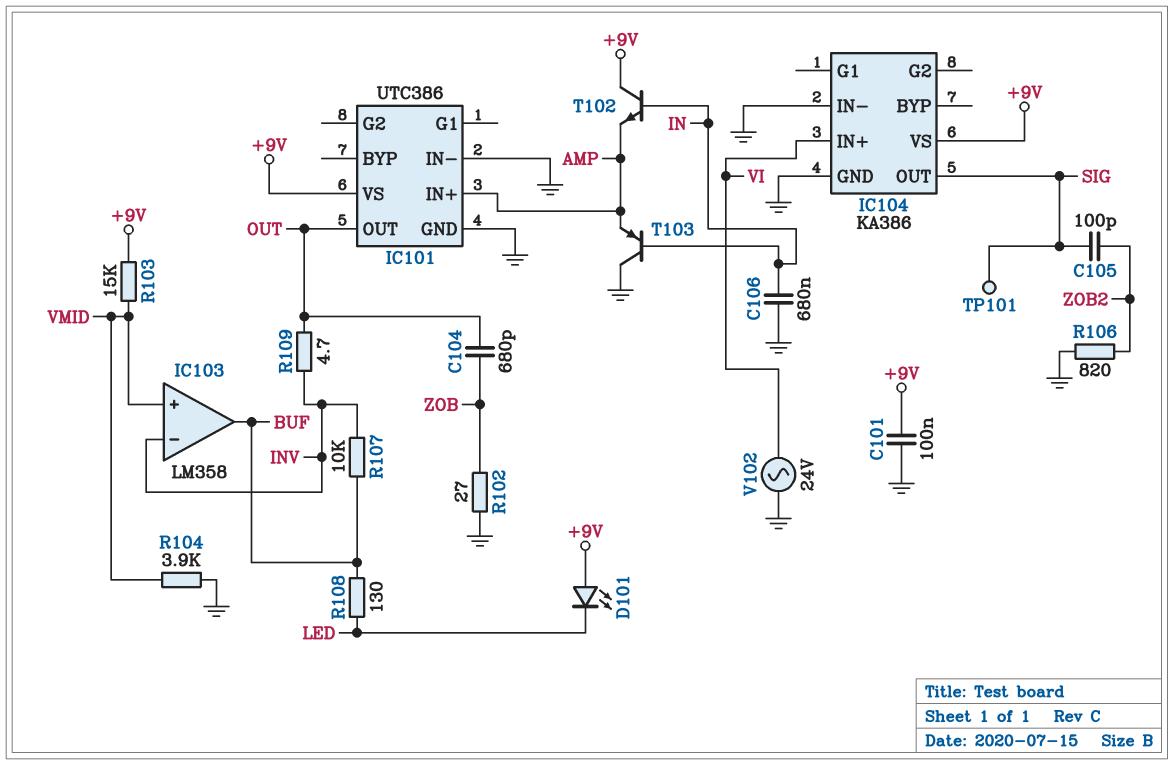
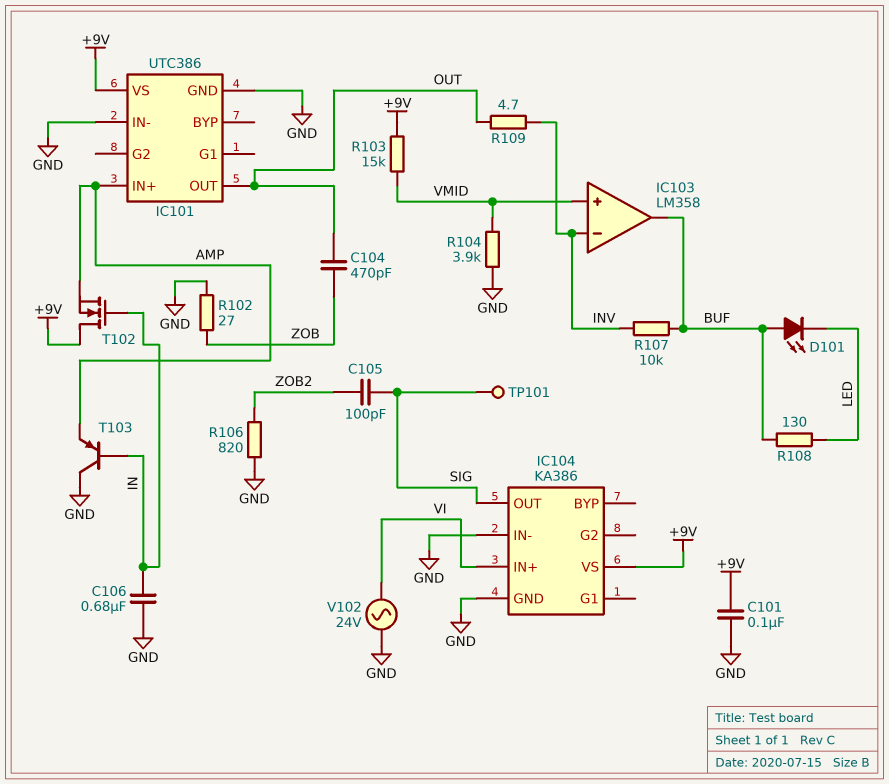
C104: 680pF (OUT, ZOB) -> 470pF (OUT, ZOB)
D101: LED (A +9V, K LED) -> LED (A BUF, K LED)
T102: NPN (B IN, C +9V, E AMP) -> NMOS (G IN, D +9V, S AMP)

